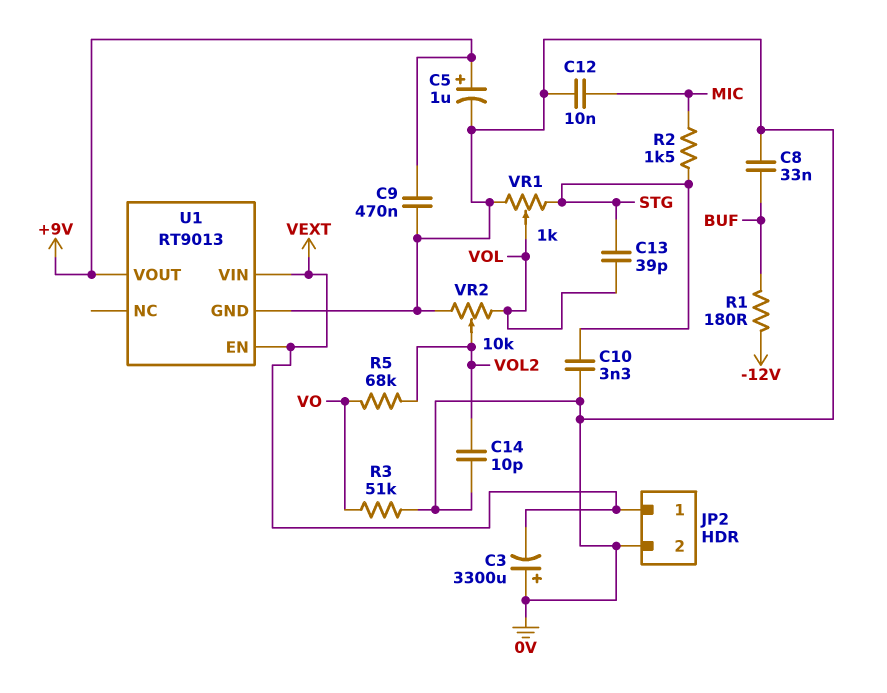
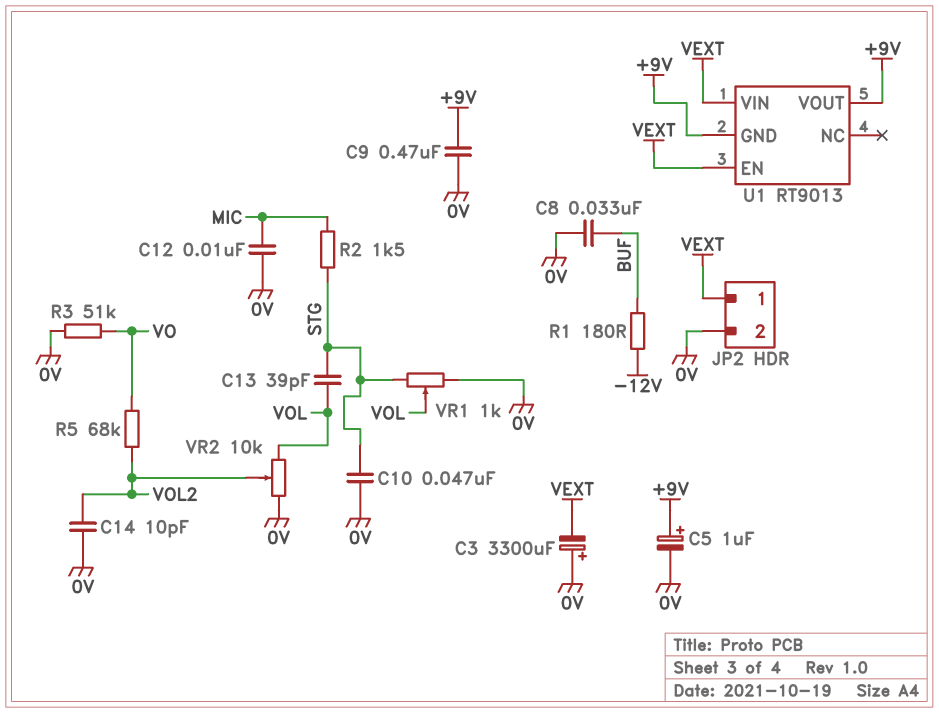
C10: 3.3nF (0V, STG) -> 47nF (0V, STG)
U1 pin GND: 0V -> +9V

